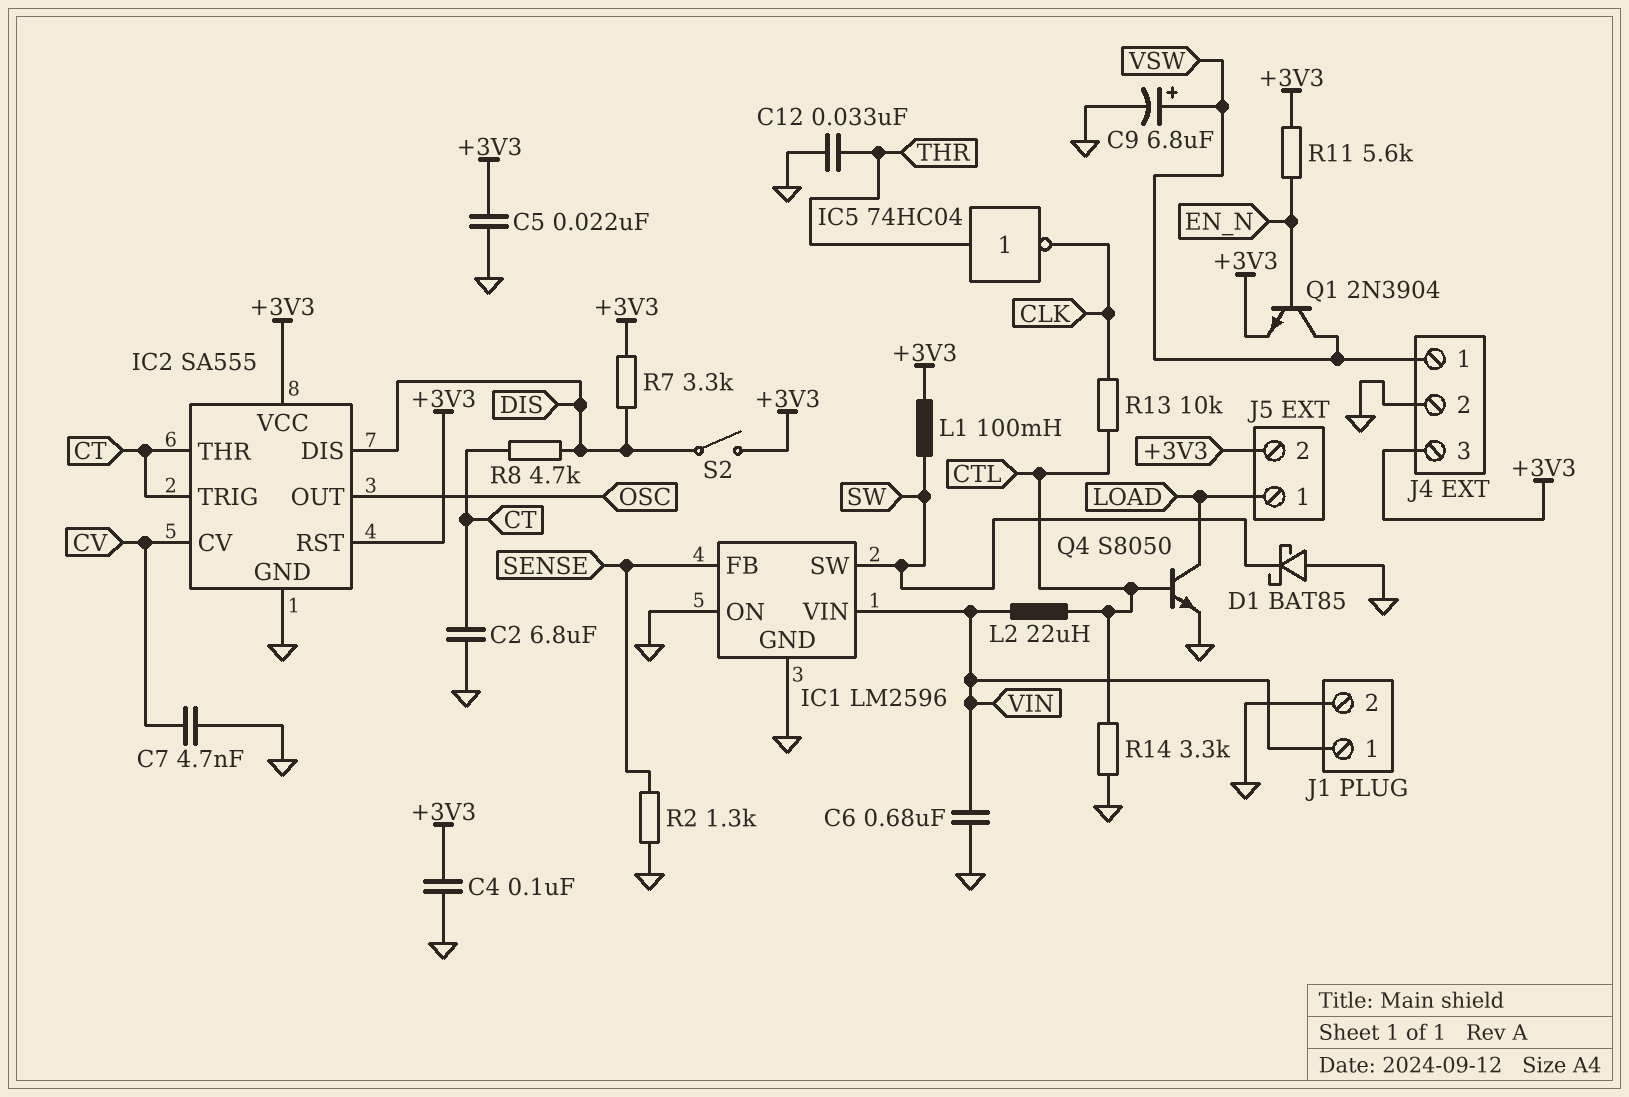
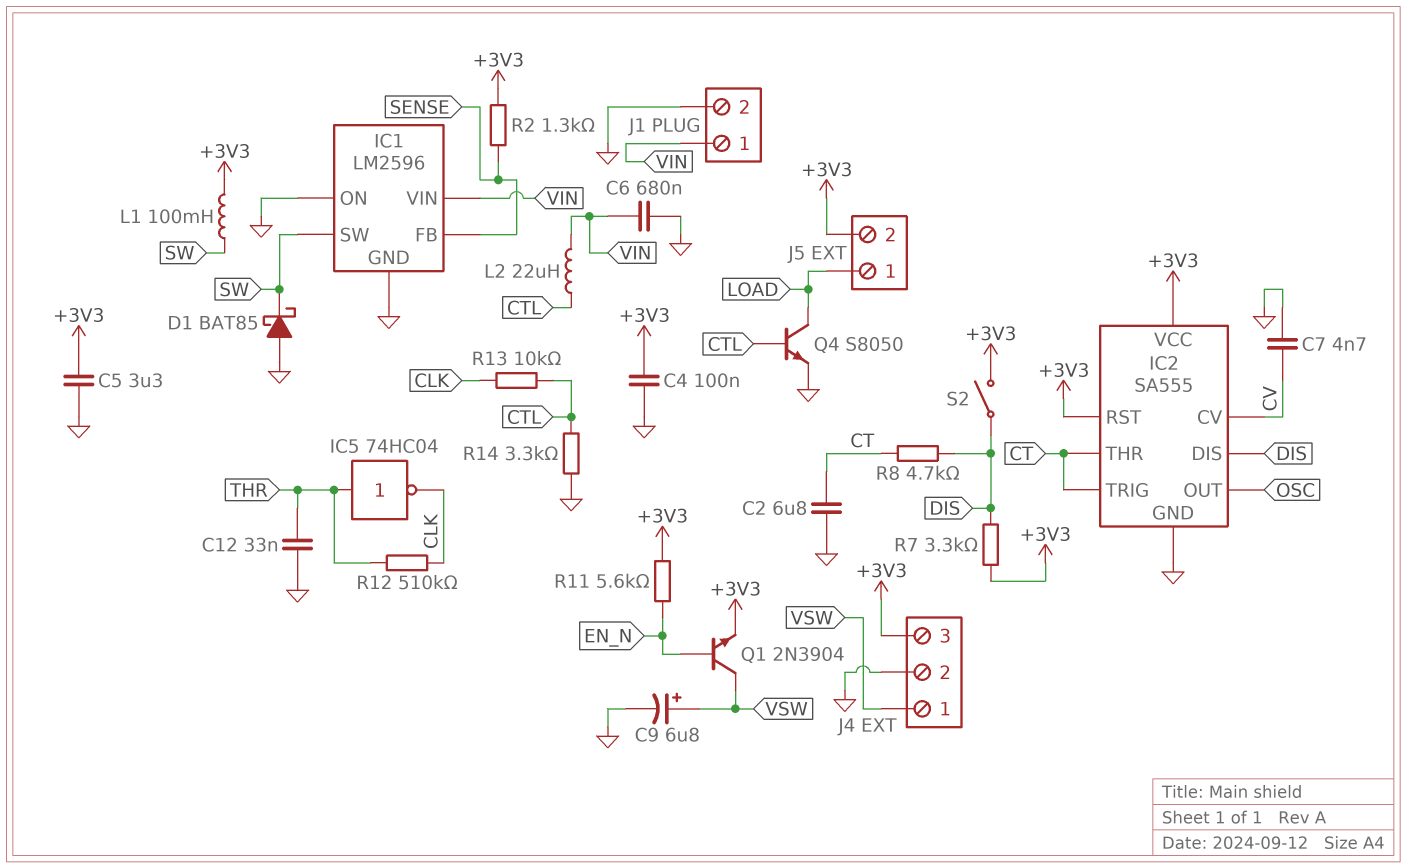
C5: 22nF (+3V3, GND) -> 3.3uF (+3V3, GND)
R2: 1.3k (GND, SENSE) -> 1.3k (+3V3, SENSE)
R12: none -> 510k (CLK, THR)

